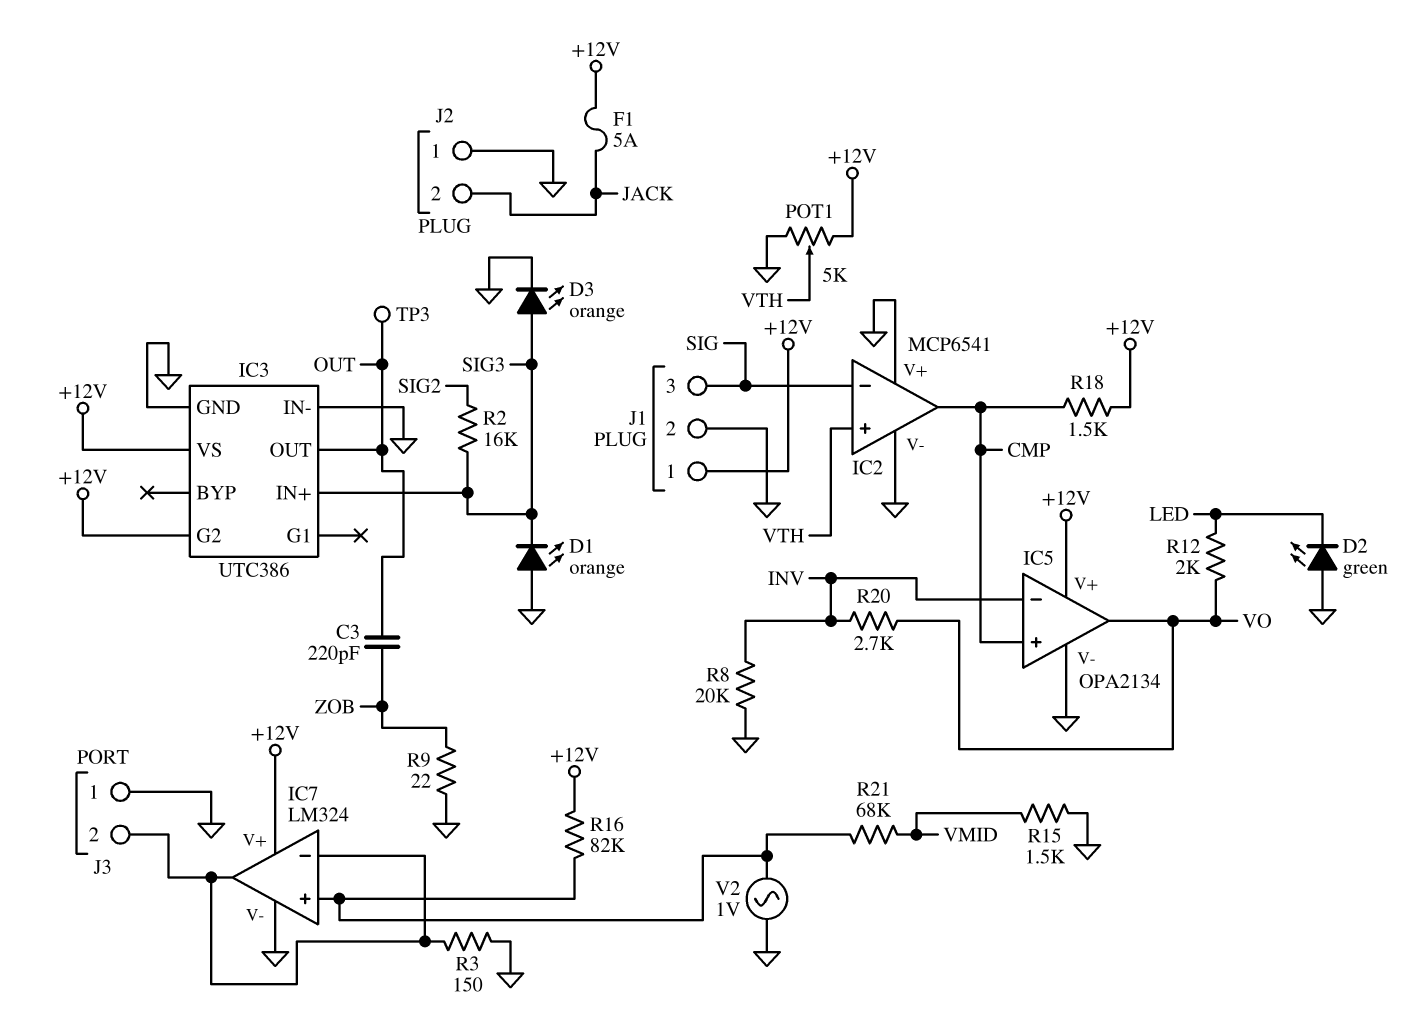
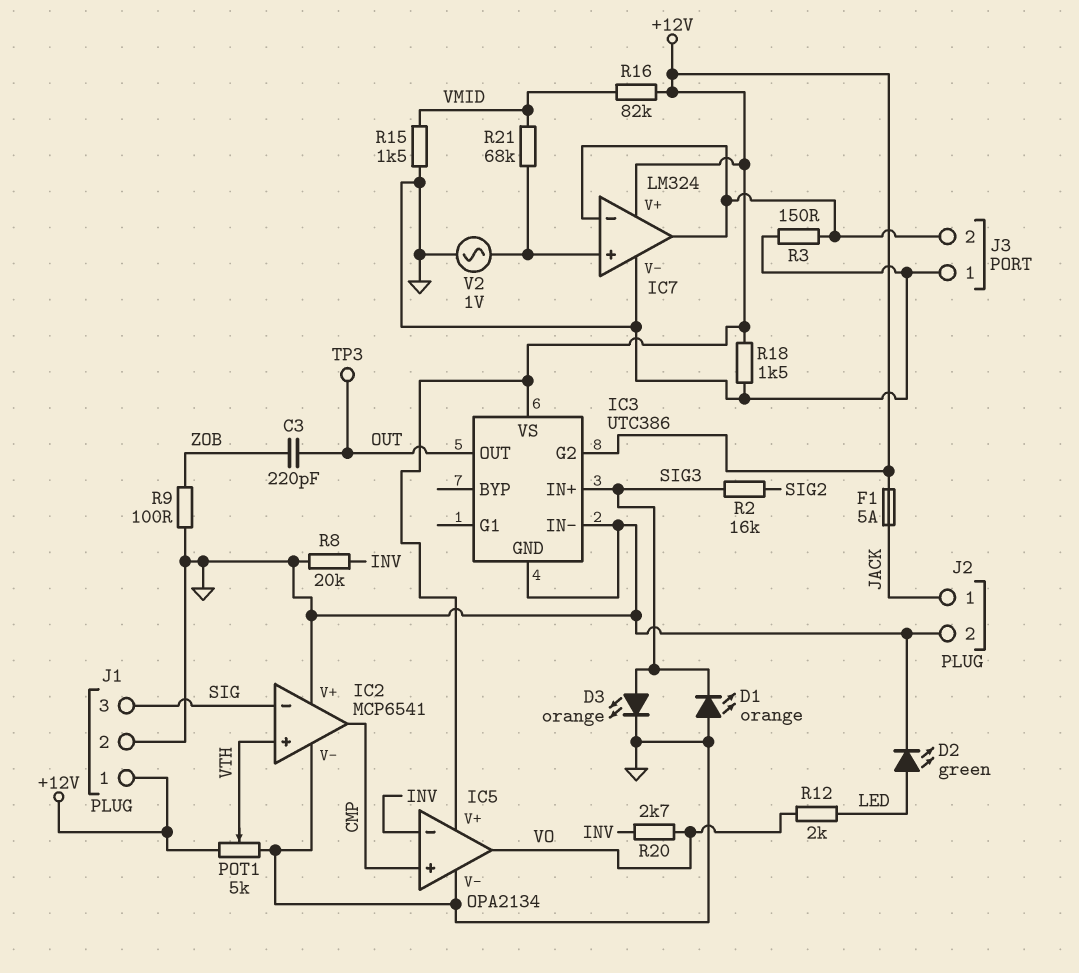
D2: LED green (A GND, K LED) -> LED green (A LED, K GND)
J2 pin 1: GND -> JACK
J2 pin 2: JACK -> GND
R9: 22 (GND, ZOB) -> 100 (GND, ZOB)
R16: 82k (+12V, IC7/in+) -> 82k (+12V, VMID)
R18: 1.5k (+12V, CMP) -> 1.5k (+12V, GND)

